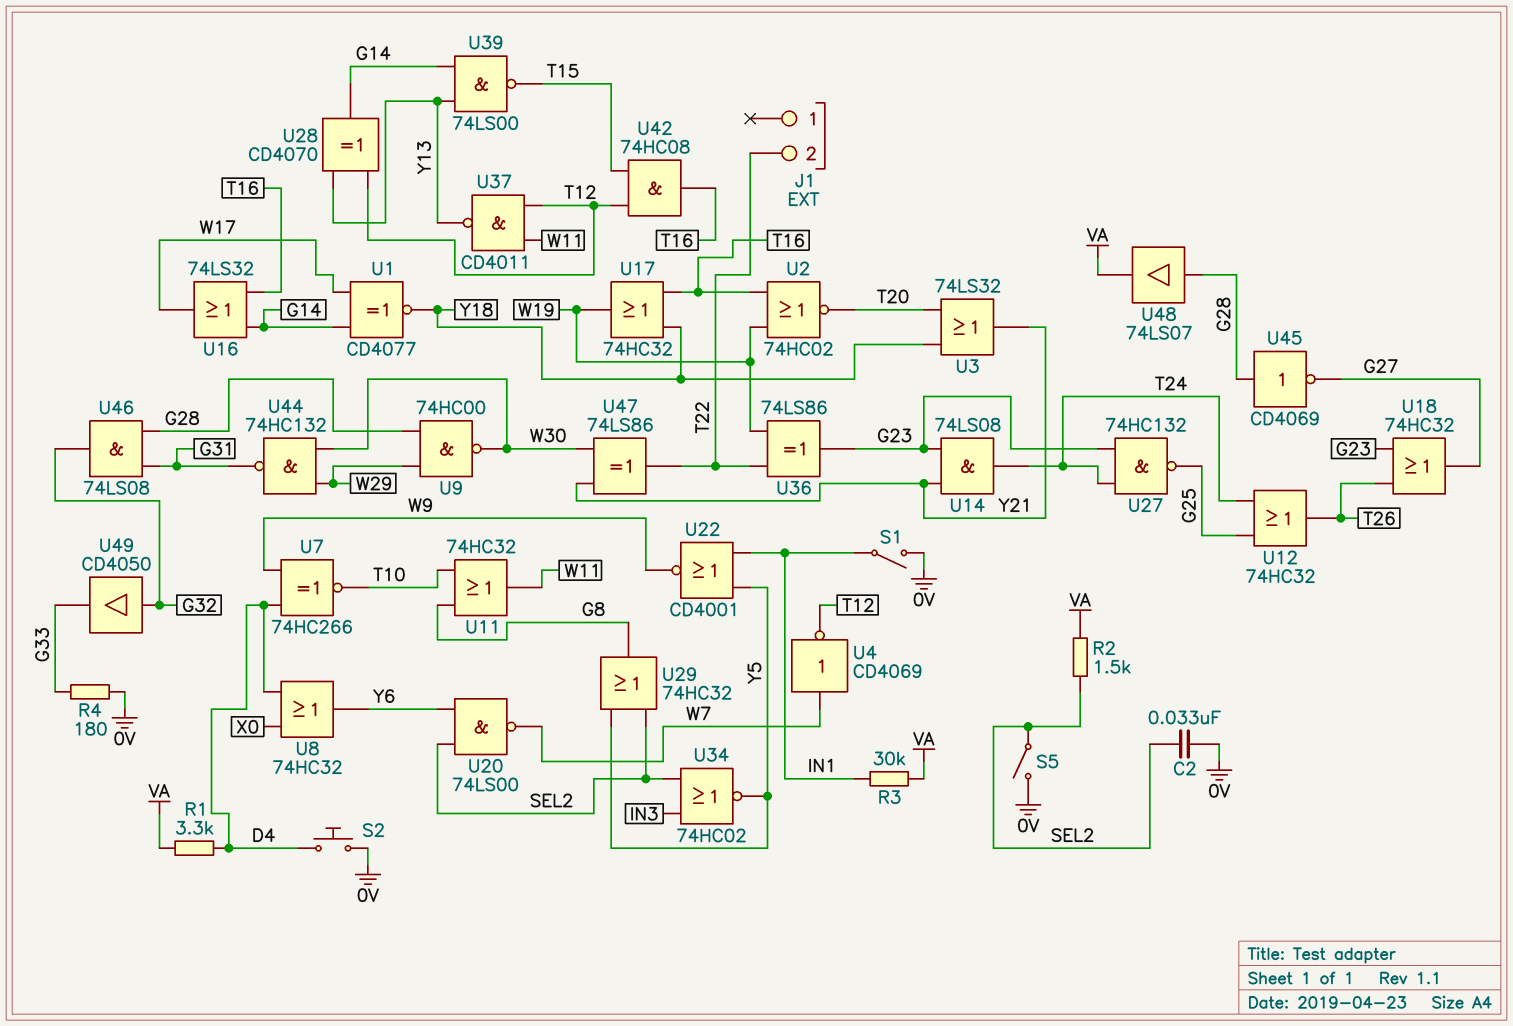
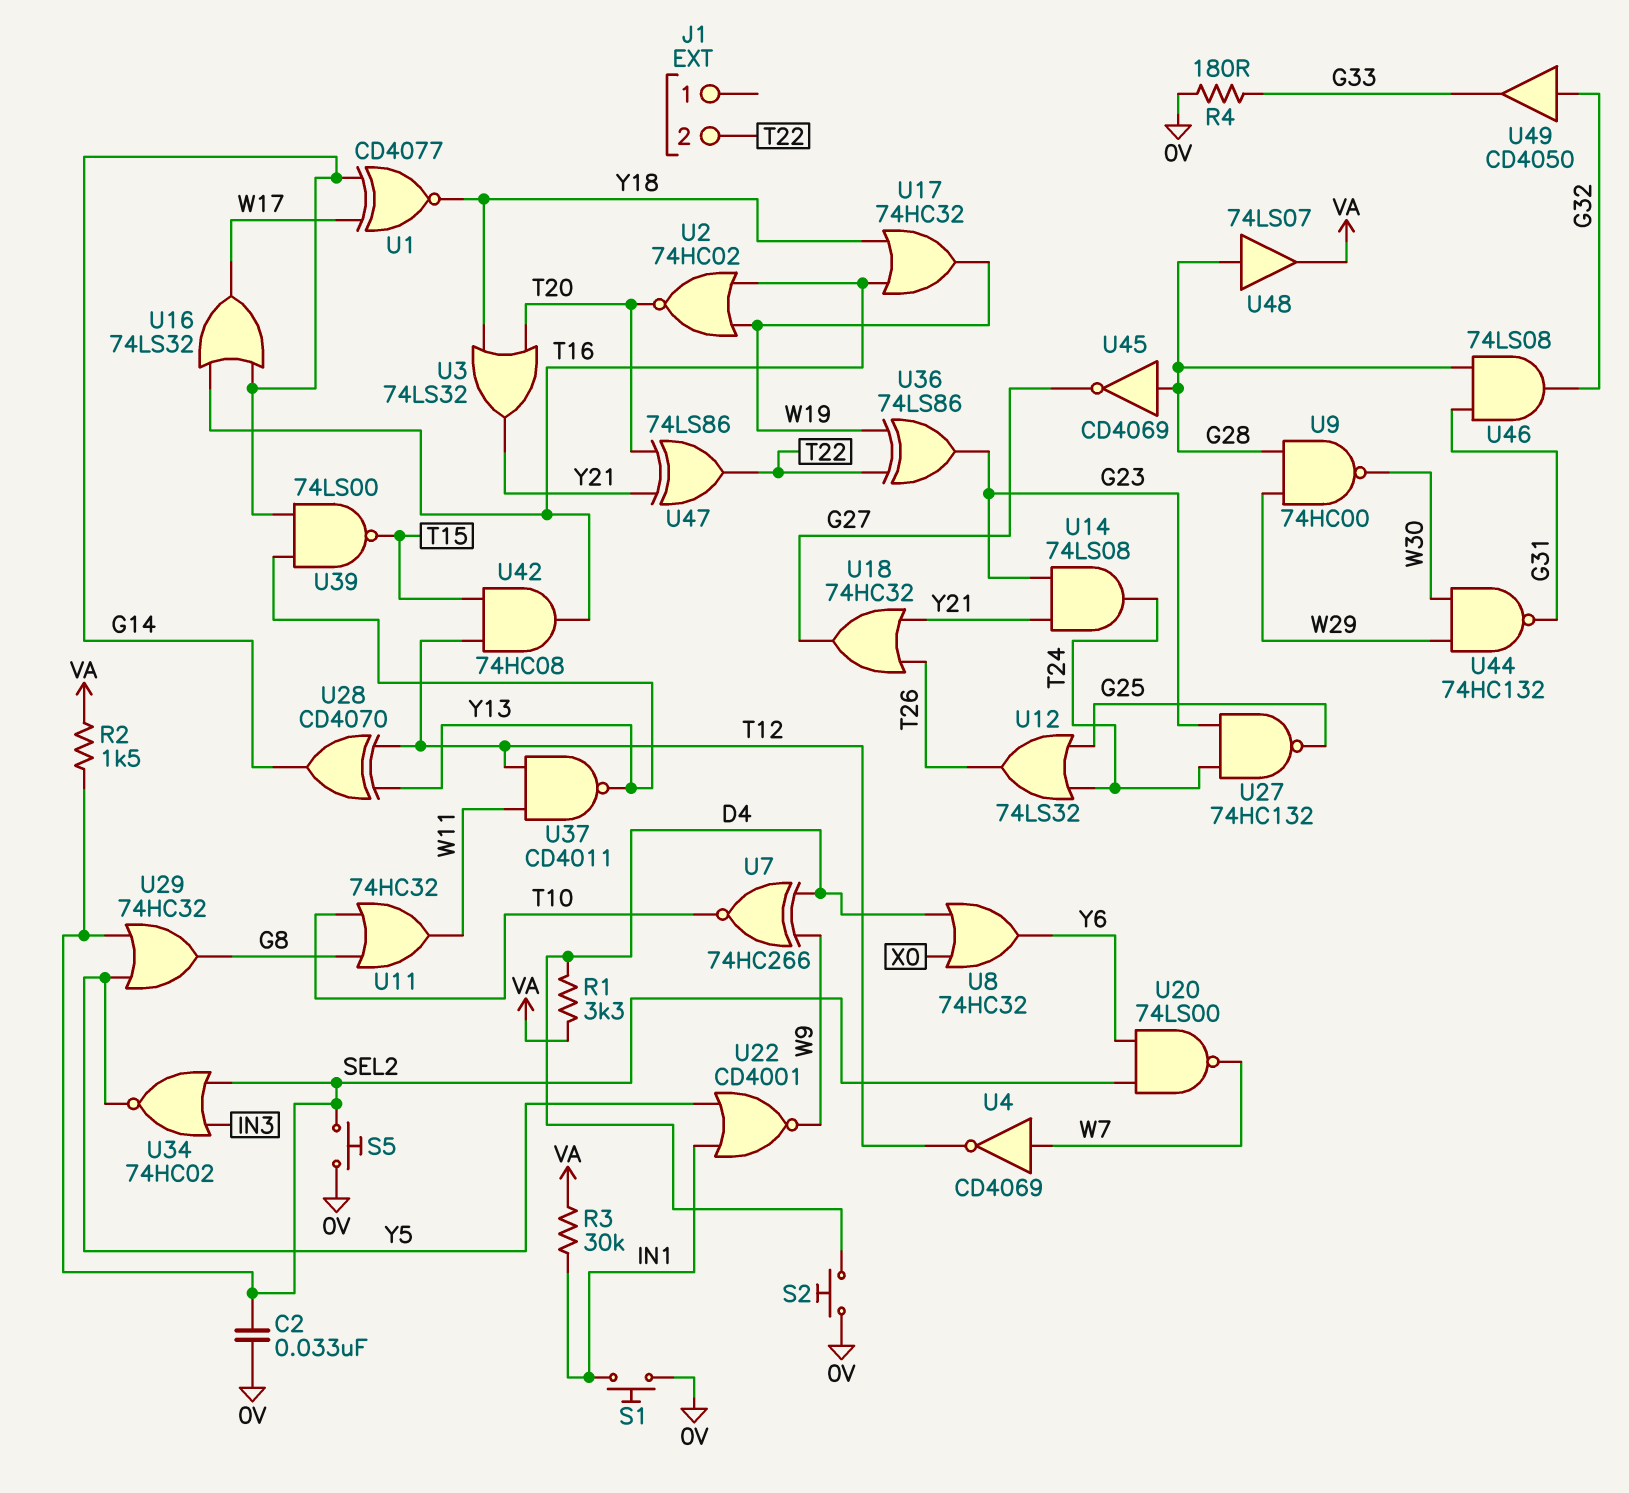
S1: switch (0V, IN1) -> button (0V, IN1)
S5: switch (0V, SEL2) -> button (0V, SEL2)
U12: OR 74HC32 (in G25, in T24, out T26) -> OR 74LS32 (in G25, in T24, out T26)
U18: OR 74HC32 (in G23, in T26, out G27) -> OR 74HC32 (in T26, in Y21, out G27)
U47: XOR 74LS86 (in W30, in Y21, out T22) -> XOR 74LS86 (in T20, in Y21, out T22)

